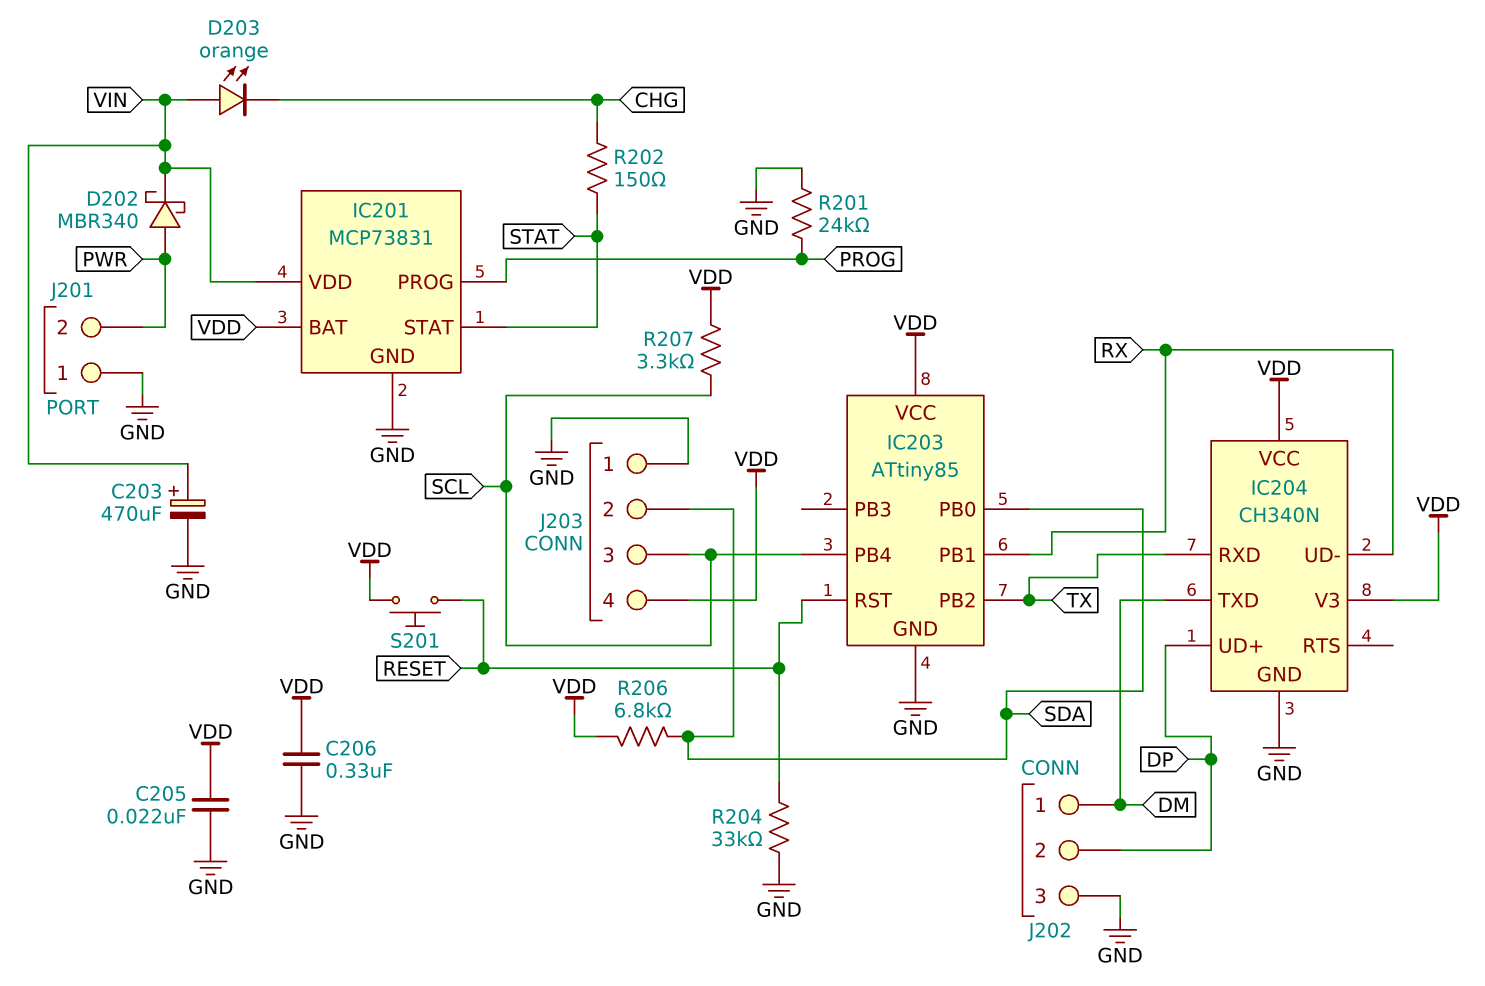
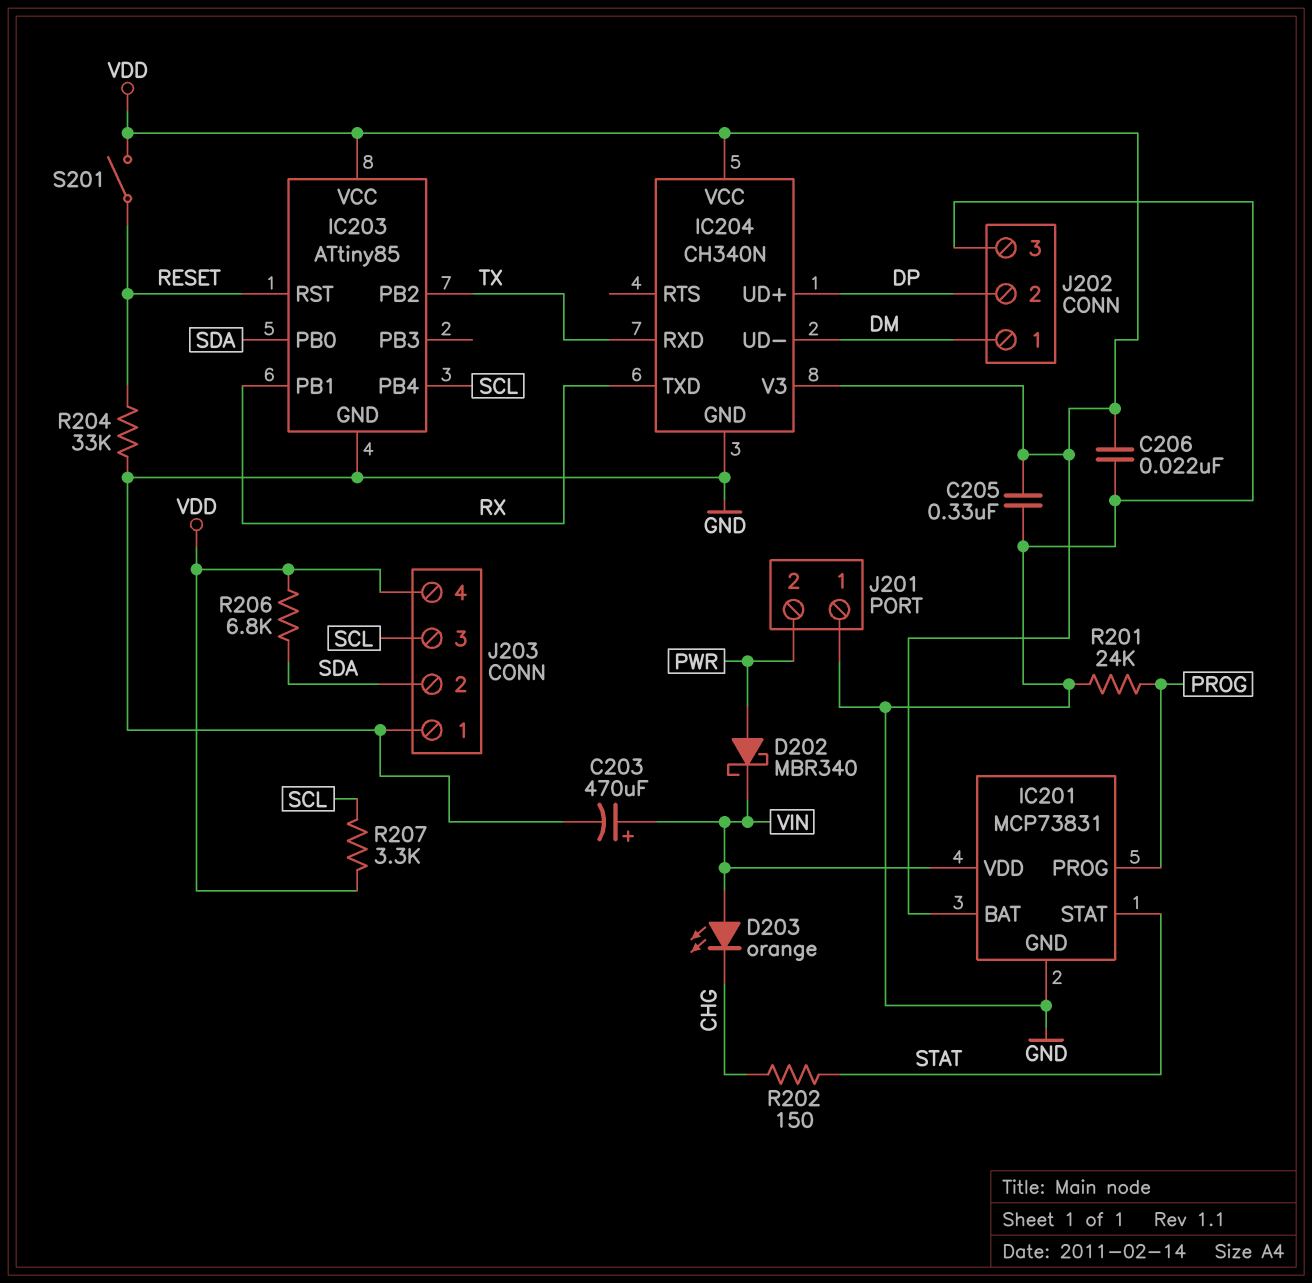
C205: 22nF (GND, VDD) -> 330nF (GND, VDD)
C206: 330nF (GND, VDD) -> 22nF (GND, VDD)
IC204 pin TXD: DM -> RX
IC204 pin UD-: RX -> DM
S201: button (RESET, VDD) -> switch (RESET, VDD)

